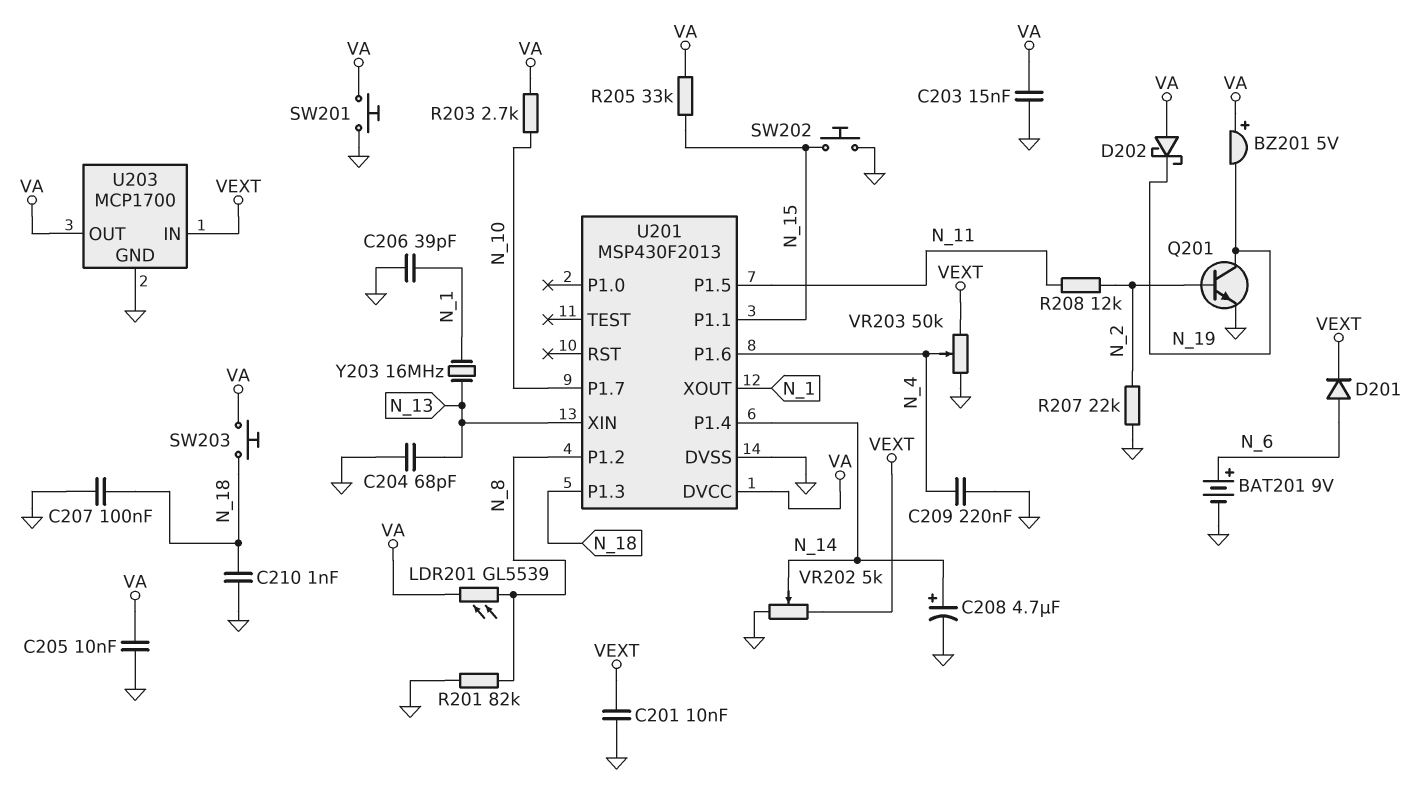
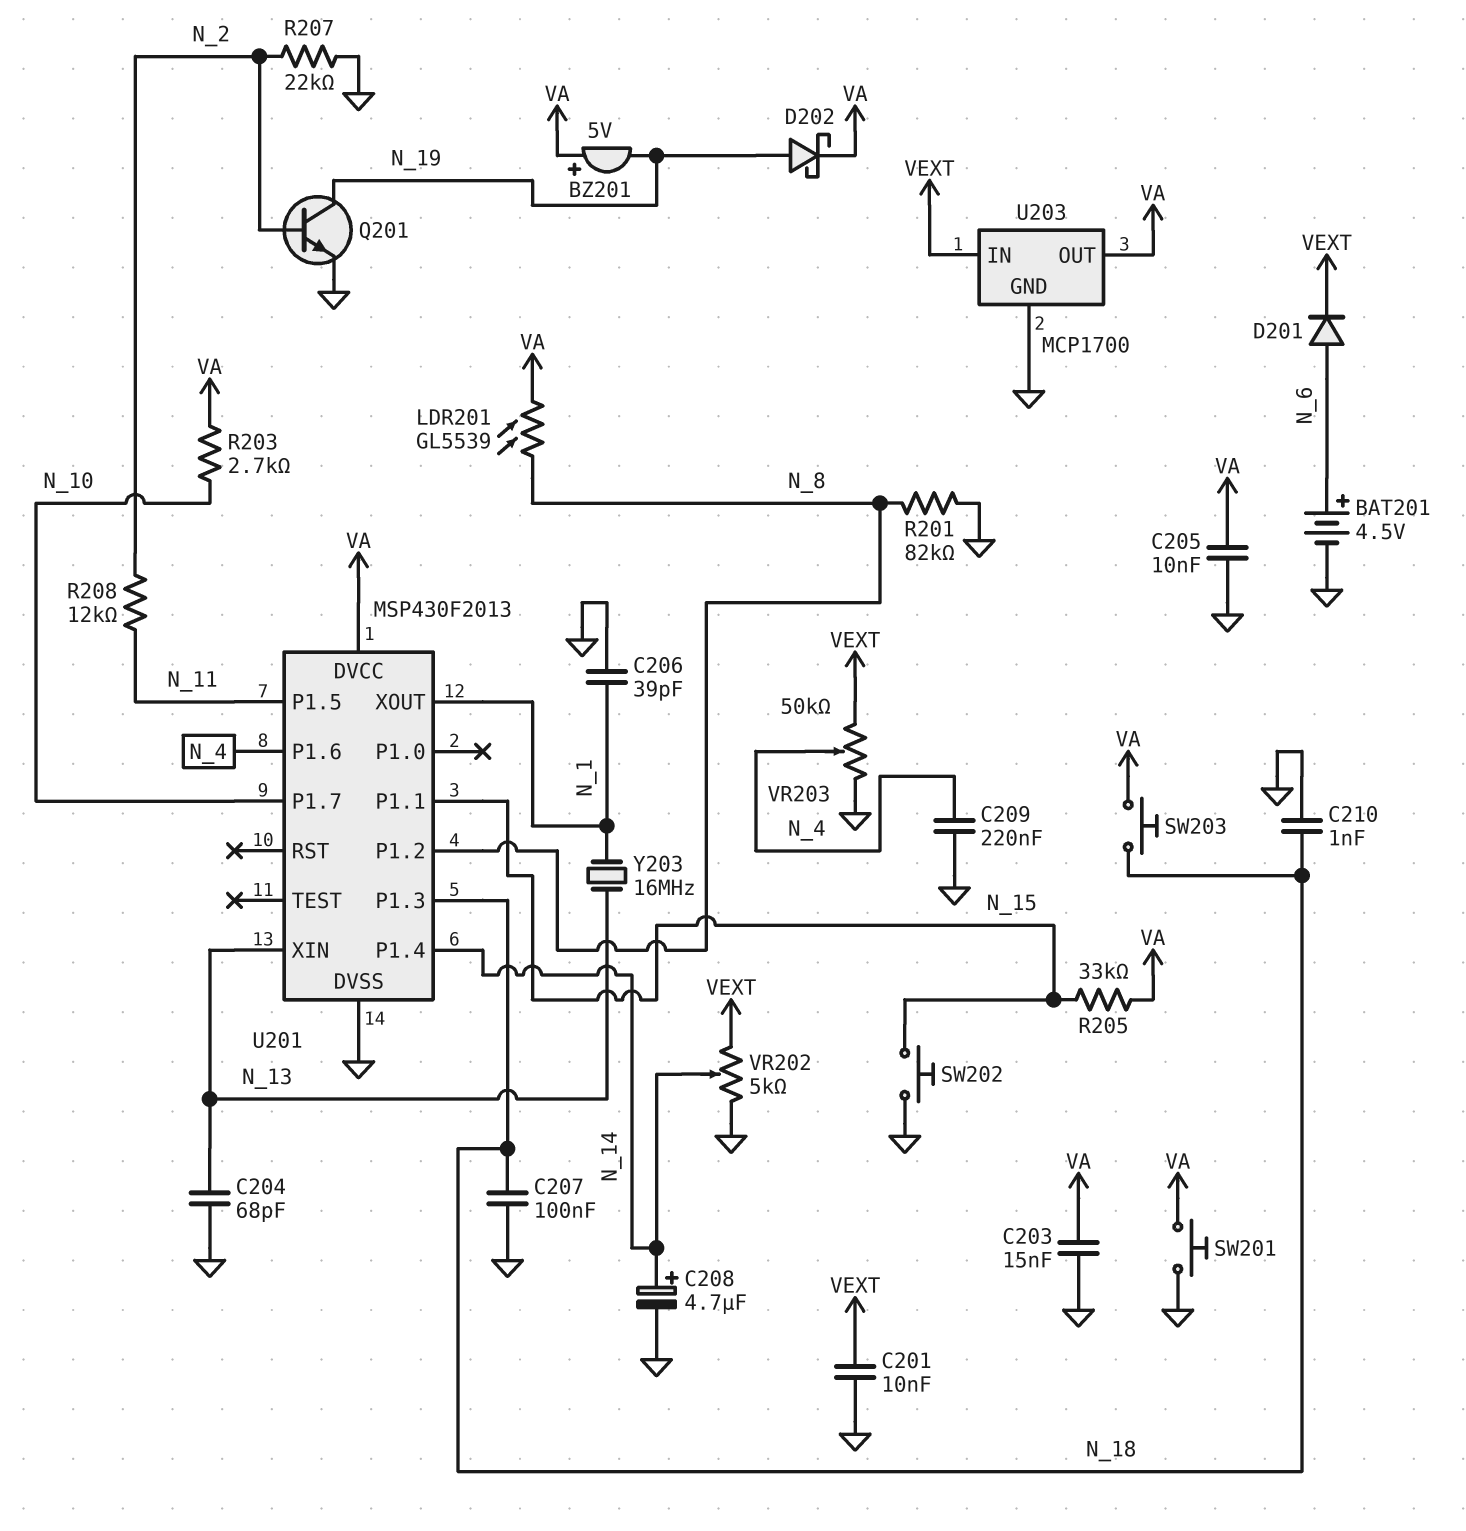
BAT201: 9V (plus N_6, minus GND) -> 4.5V (plus N_6, minus GND)
D202: schottky (A VA, K N_19) -> schottky (A N_19, K VA)

